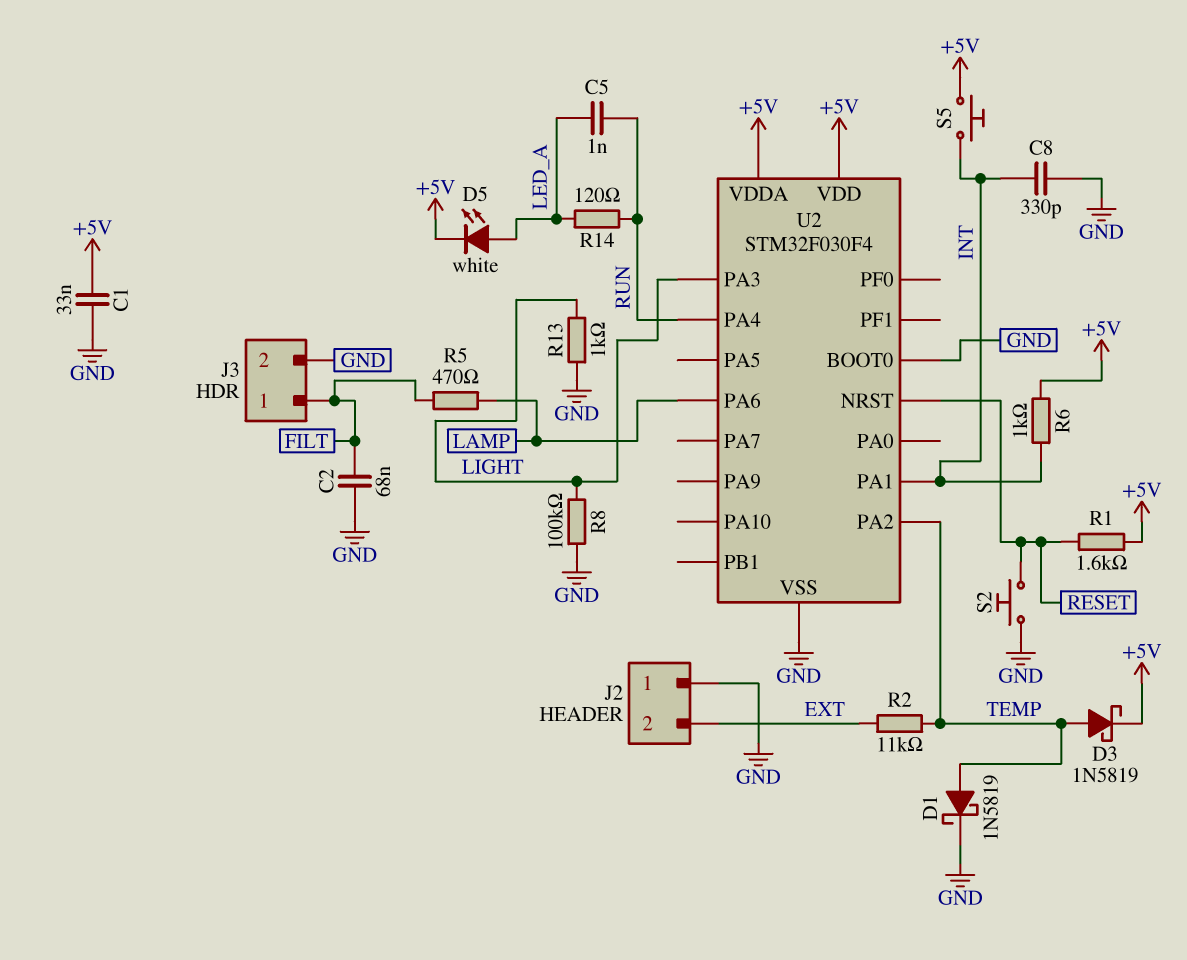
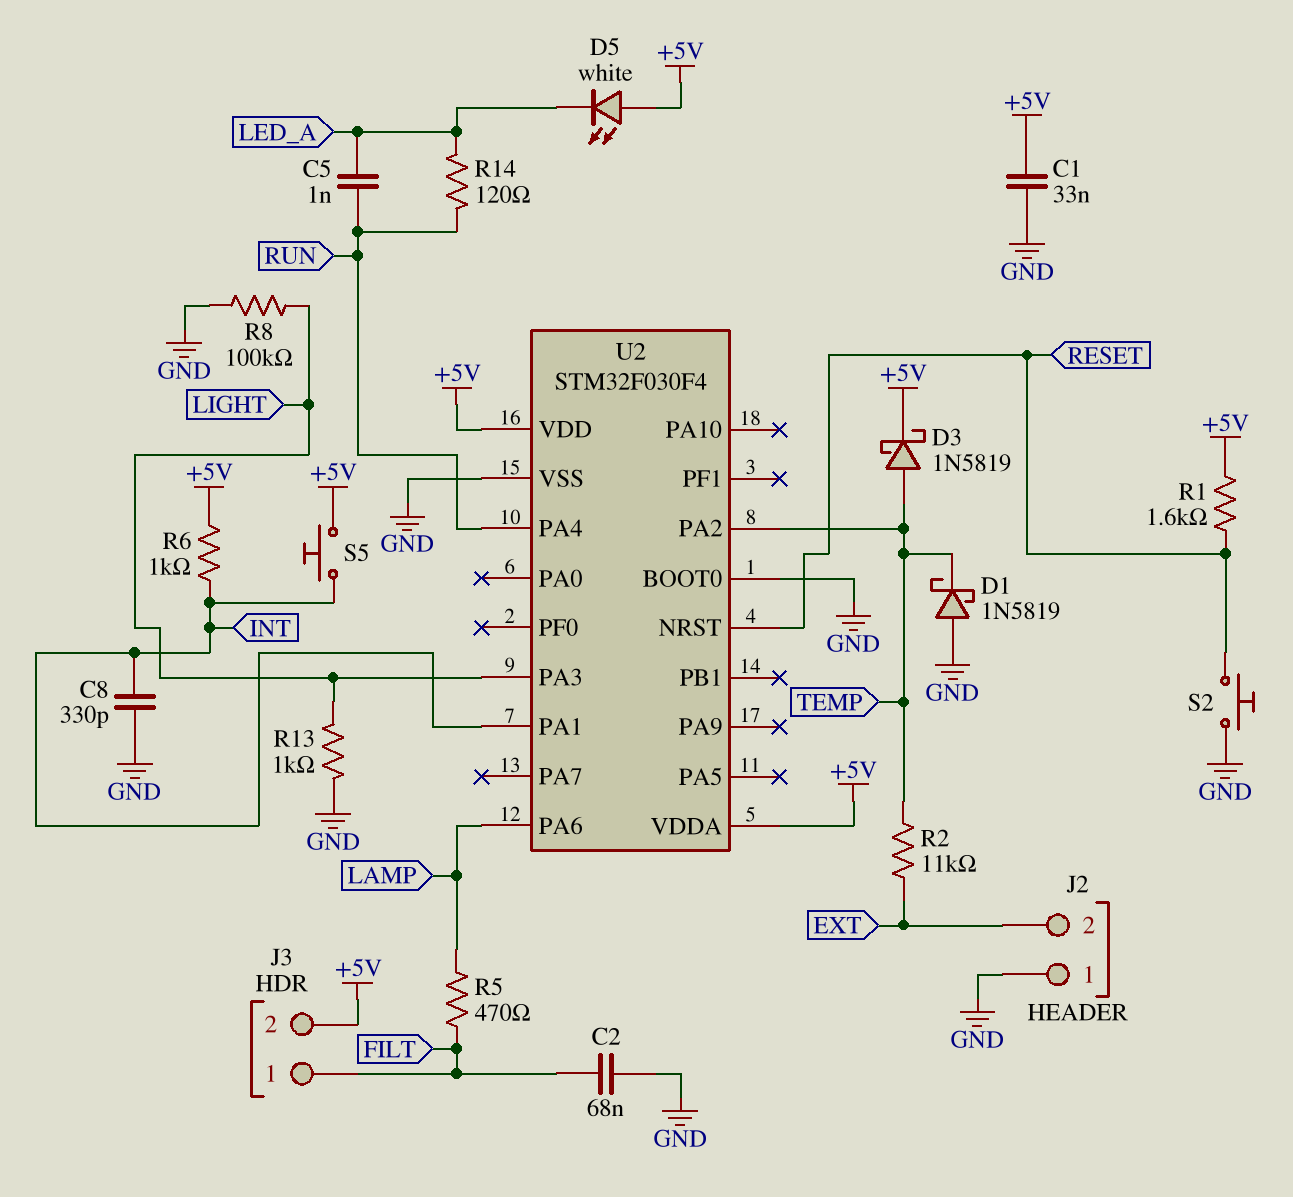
D1: schottky 1N5819 (A TEMP, K GND) -> schottky 1N5819 (A GND, K TEMP)
D5: LED white (A LED_A, K +5V) -> LED white (A +5V, K LED_A)
J3 pin 2: GND -> +5V

